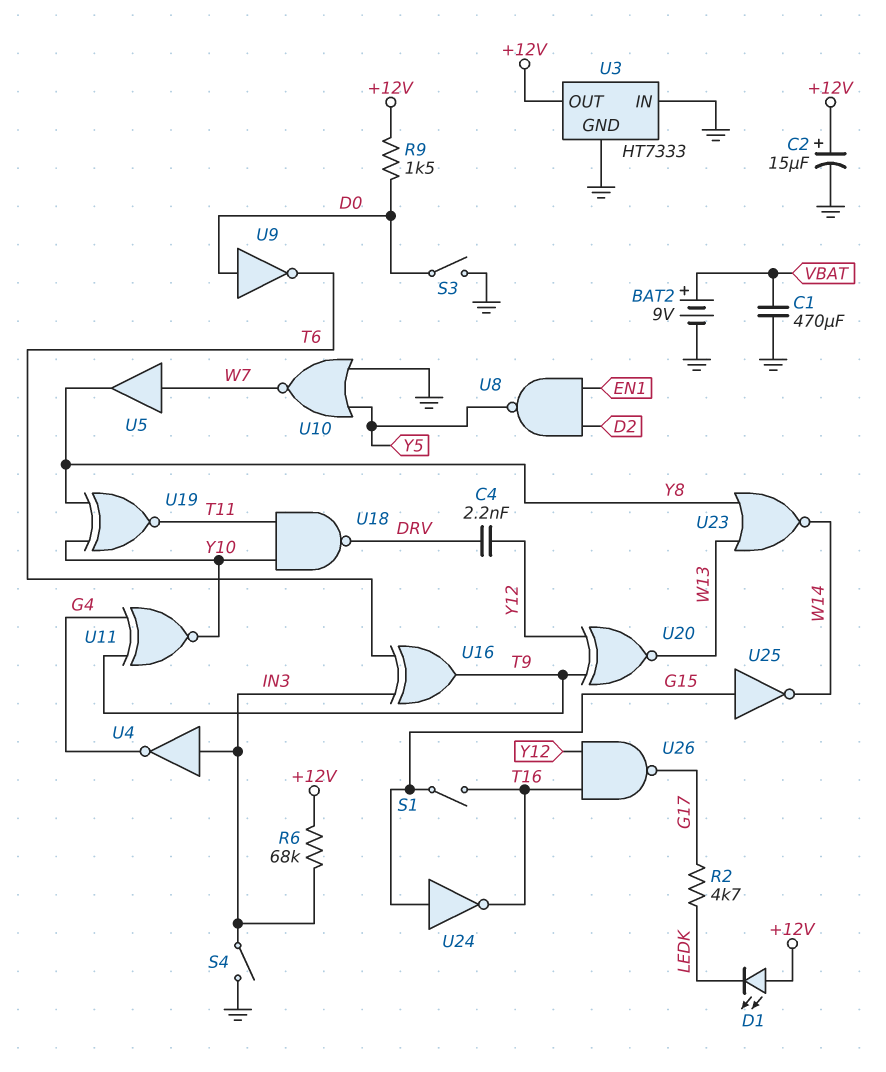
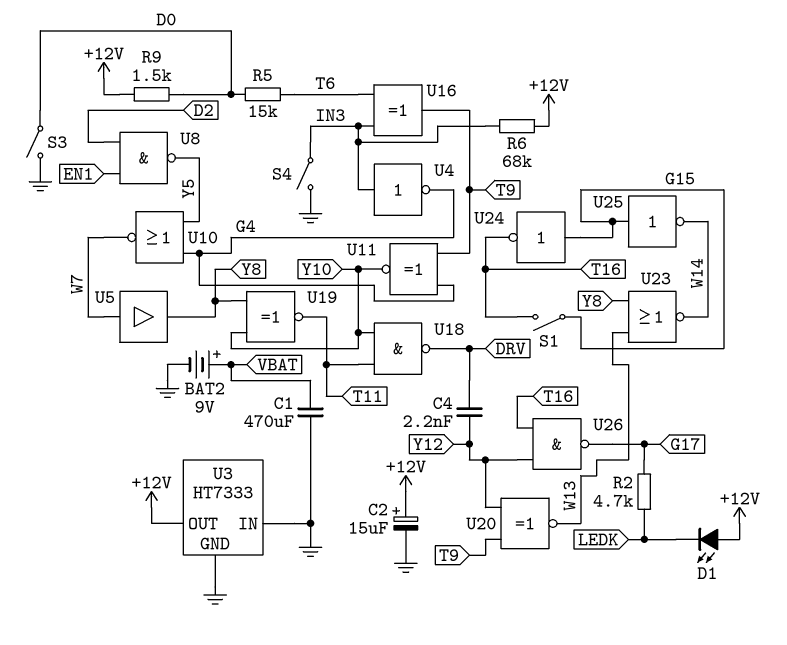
R5: none -> 15k (D0, T6)
U9: NOT (in D0, out T6) -> none
U10: NOR (in GND, in Y5, out W7) -> NOR (in G4, in Y5, out W7)

